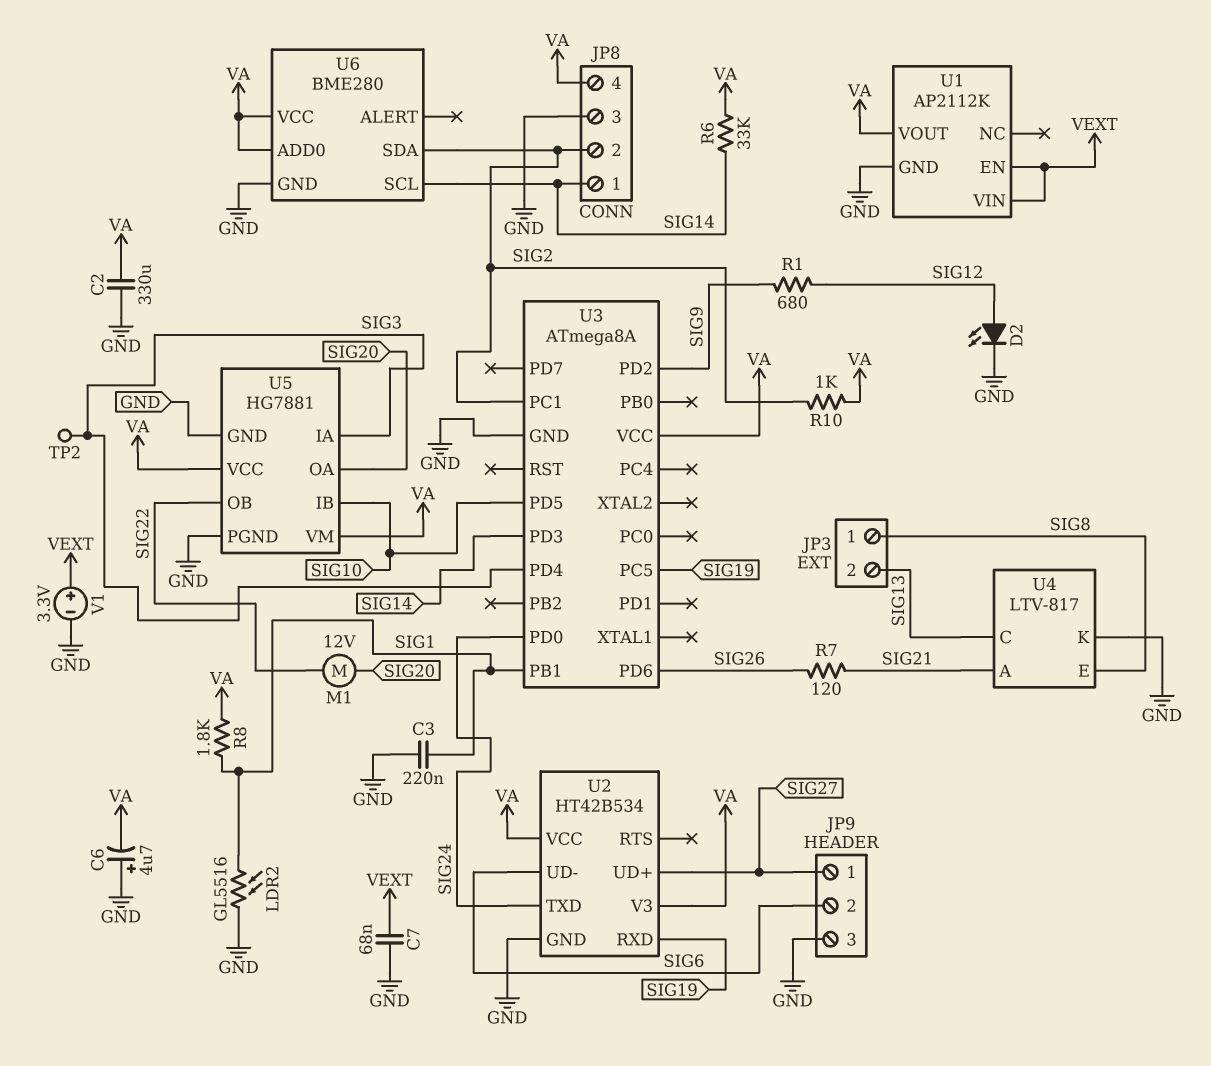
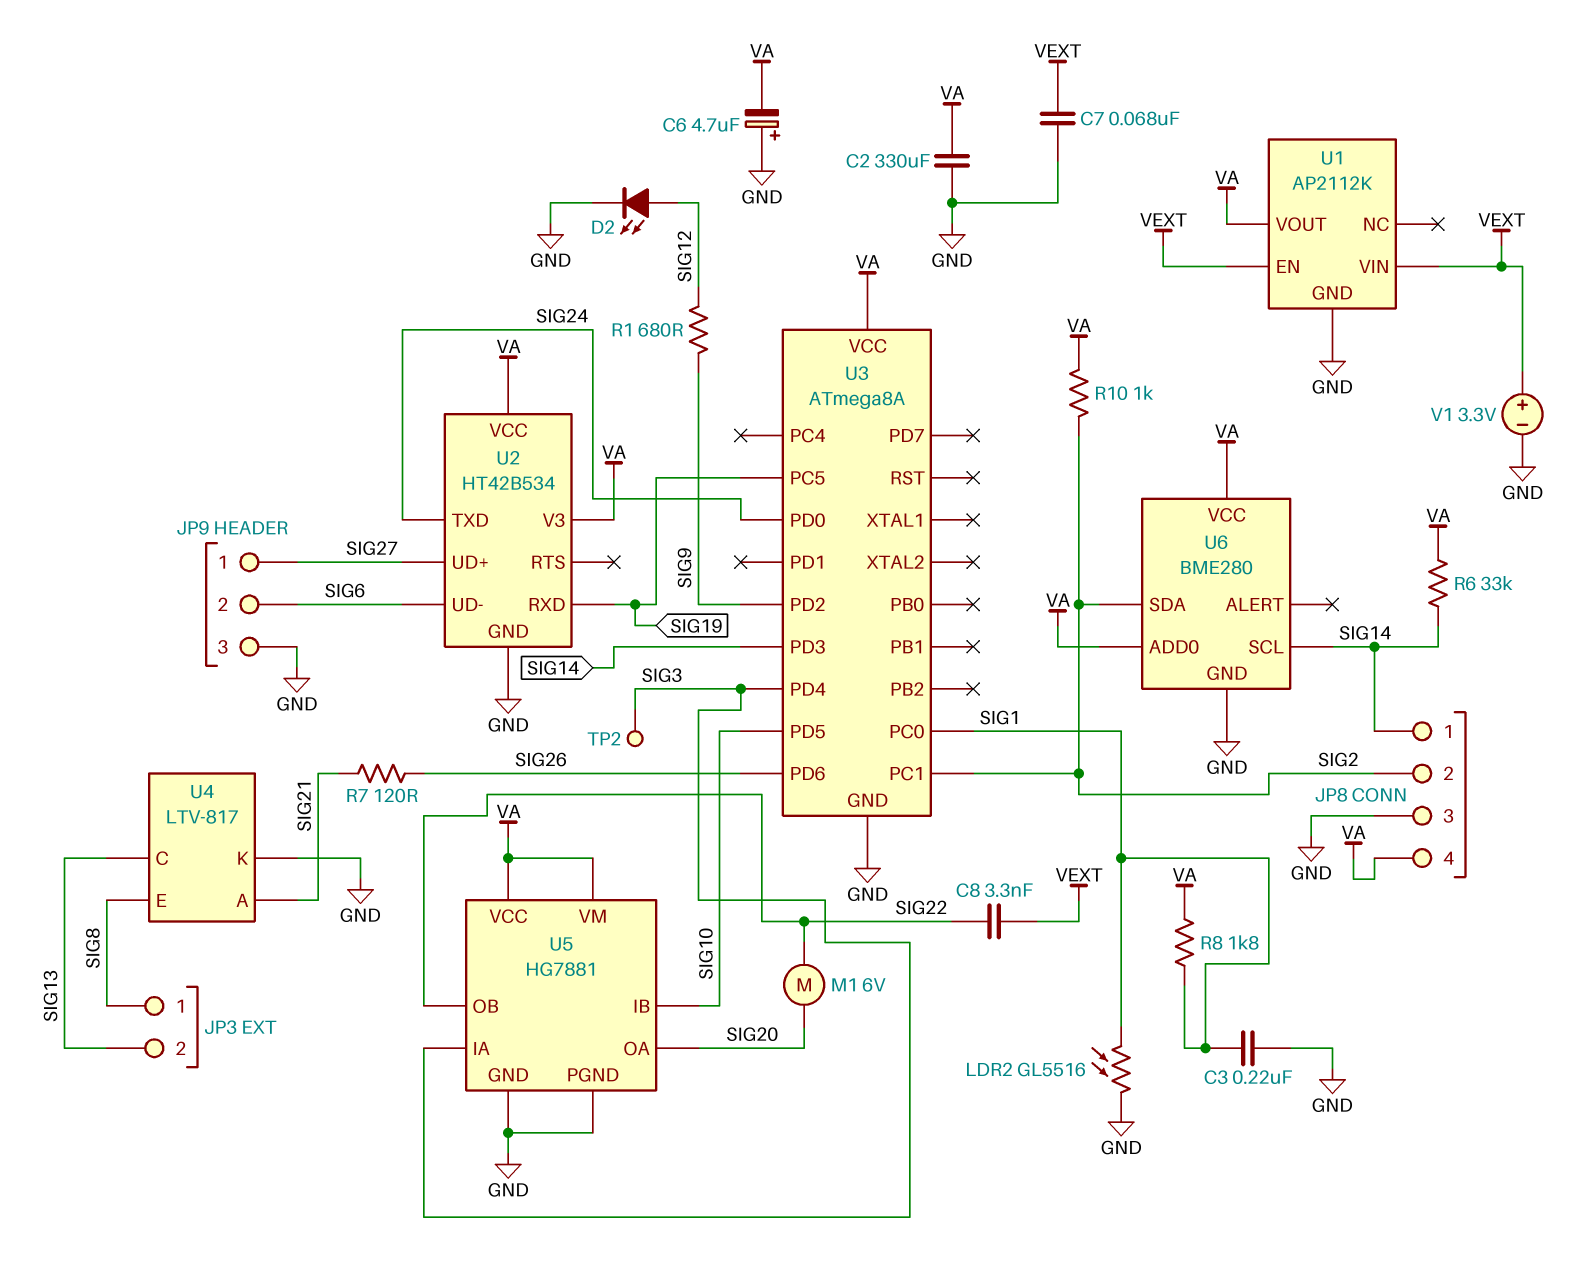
C8: none -> 3.3nF (SIG22, VEXT)
M1: motor 12V (SIG20, SIG22) -> motor 6V (SIG20, SIG22)
U3 pin PB1: SIG1 -> none
U3 pin PC0: none -> SIG1

